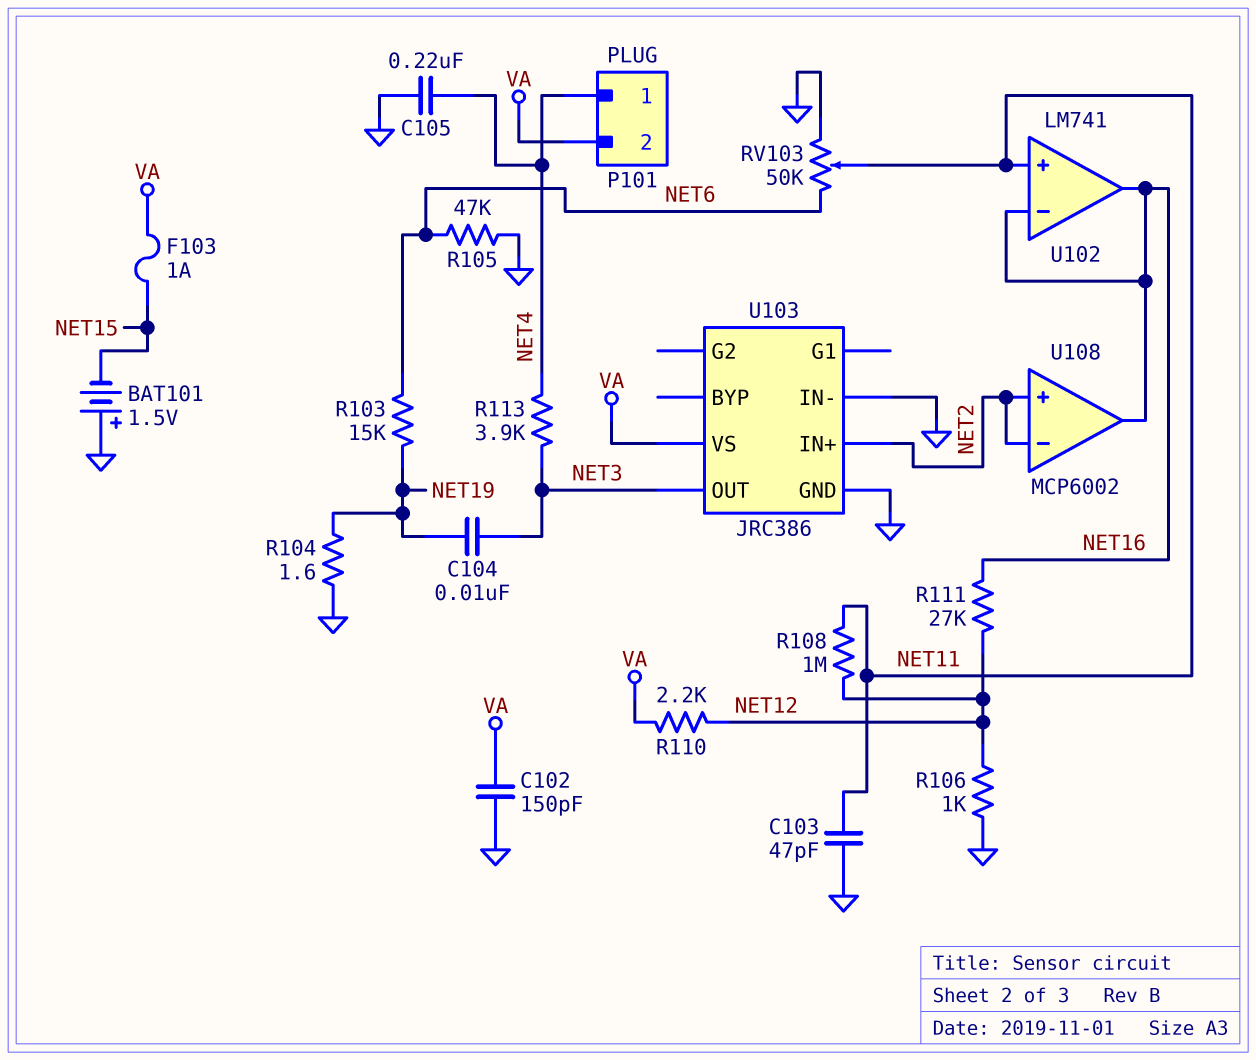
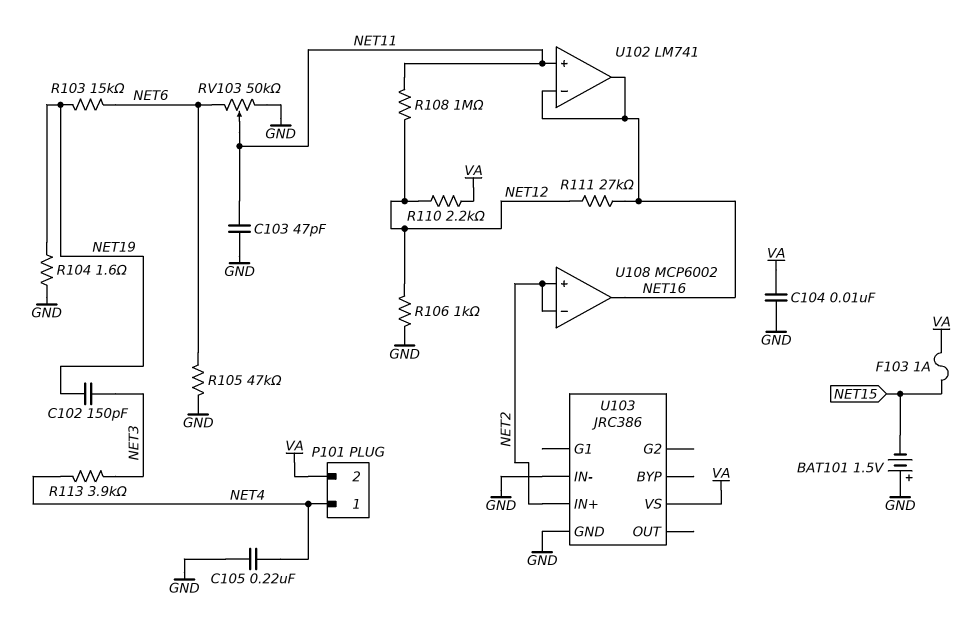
C102: 150pF (GND, VA) -> 150pF (NET3, NET19)
C104: 10nF (NET3, NET19) -> 10nF (GND, VA)
U103 pin OUT: NET3 -> none

